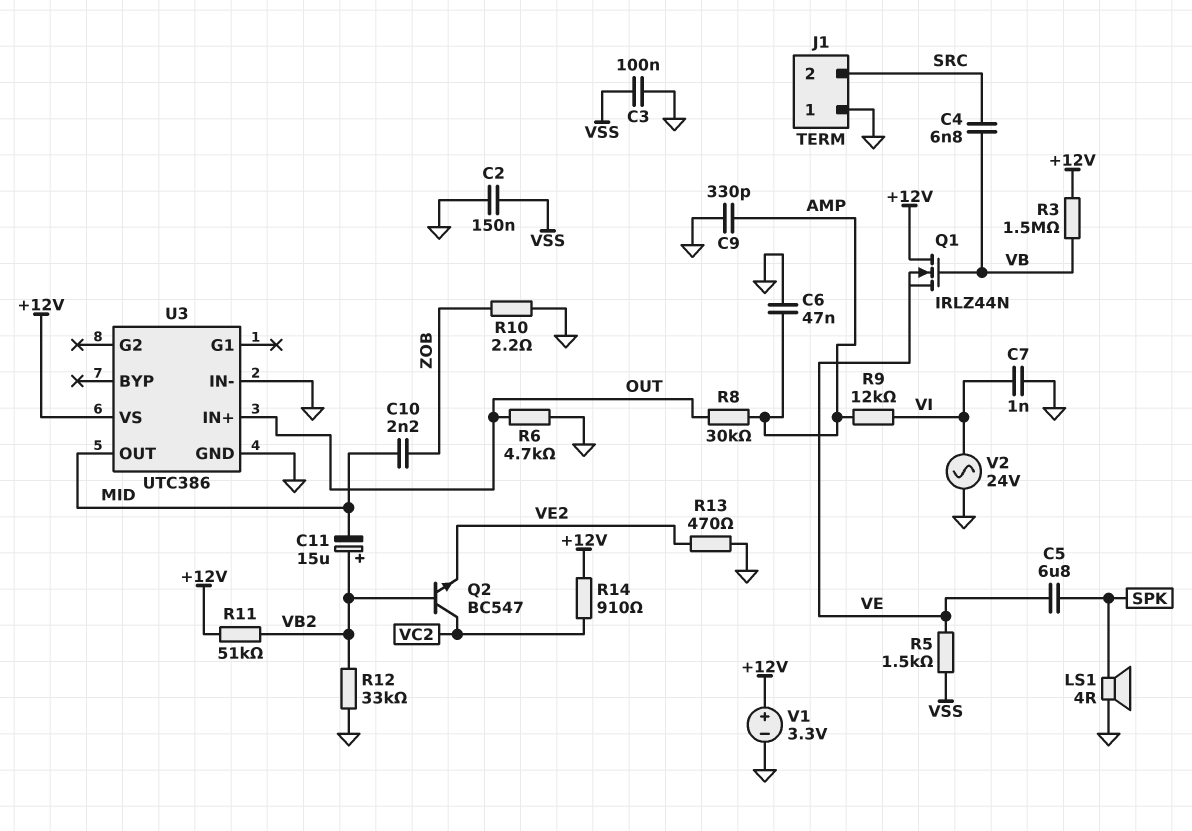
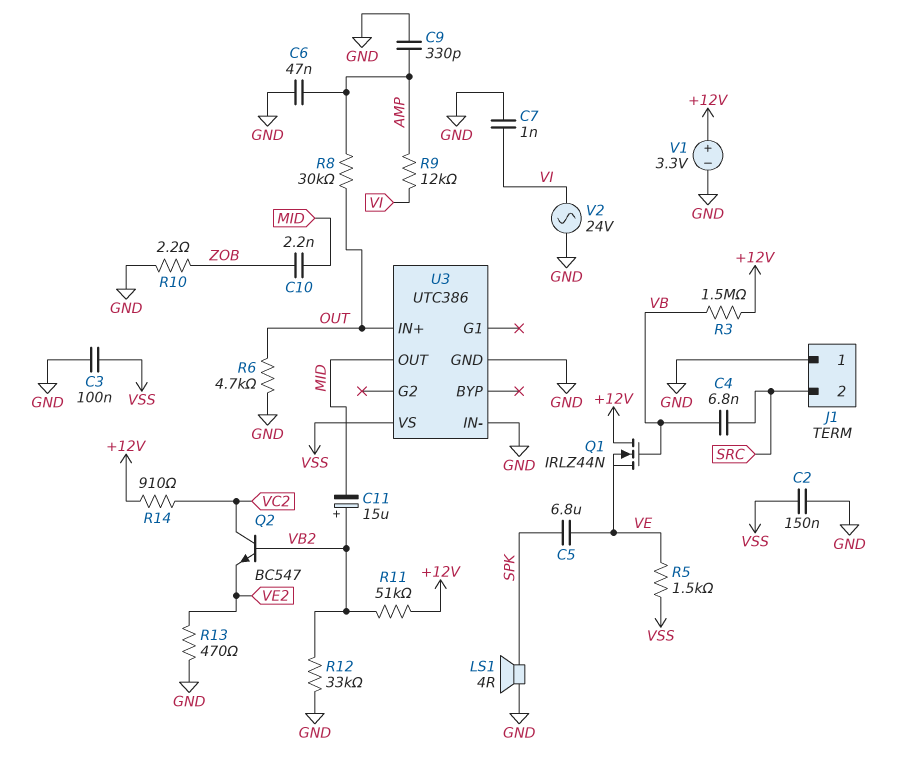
U3 pin VS: +12V -> VSS

